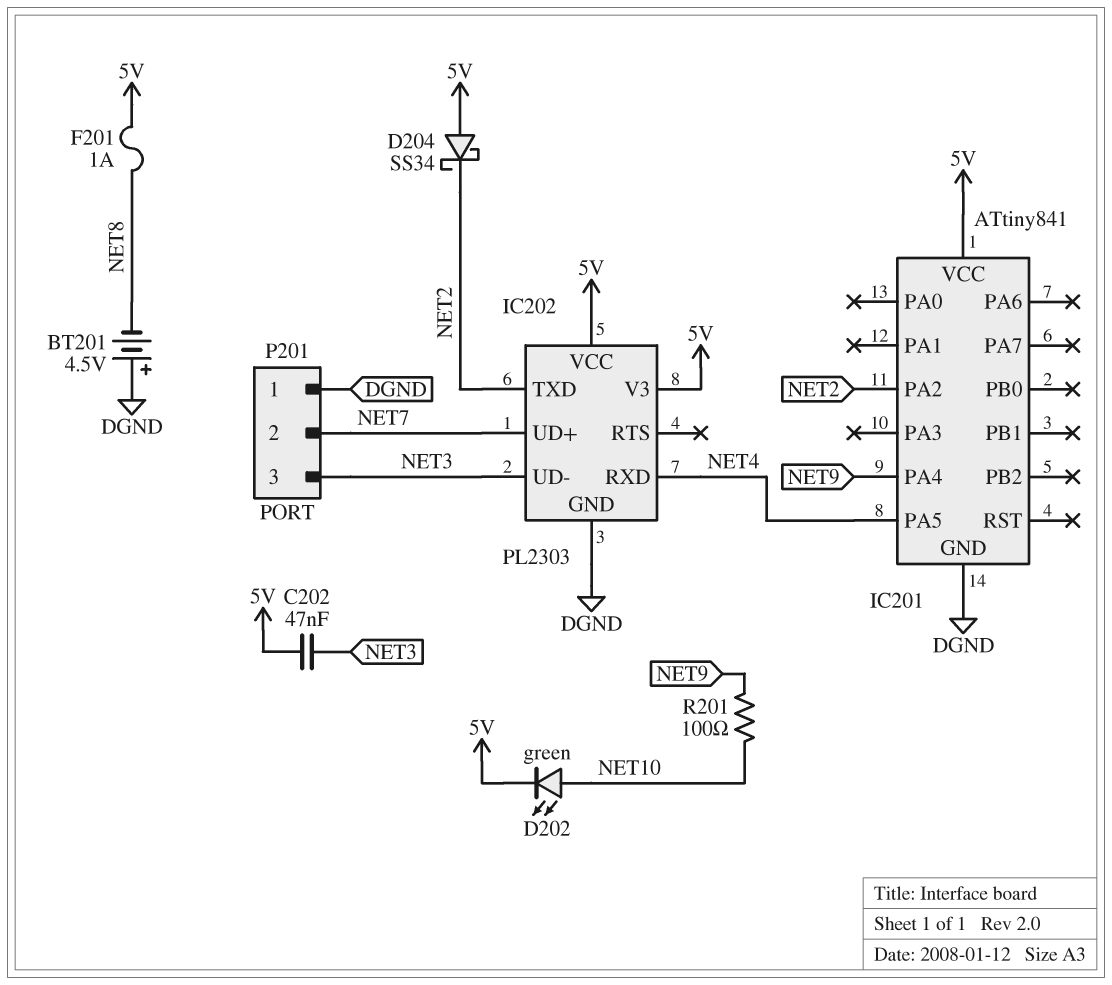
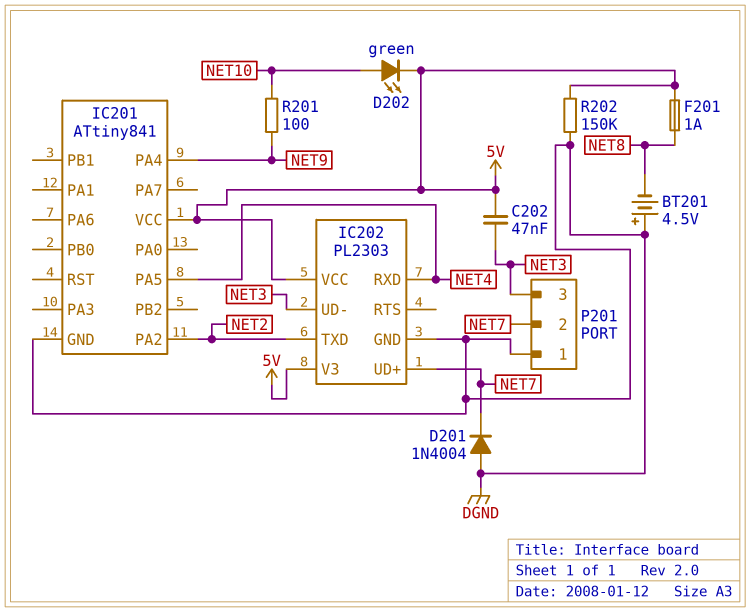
D201: none -> diode 1N4004 (A DGND, K NET7)
D204: schottky SS34 (A 5V, K NET2) -> none
R202: none -> 150k (5V, DGND)

